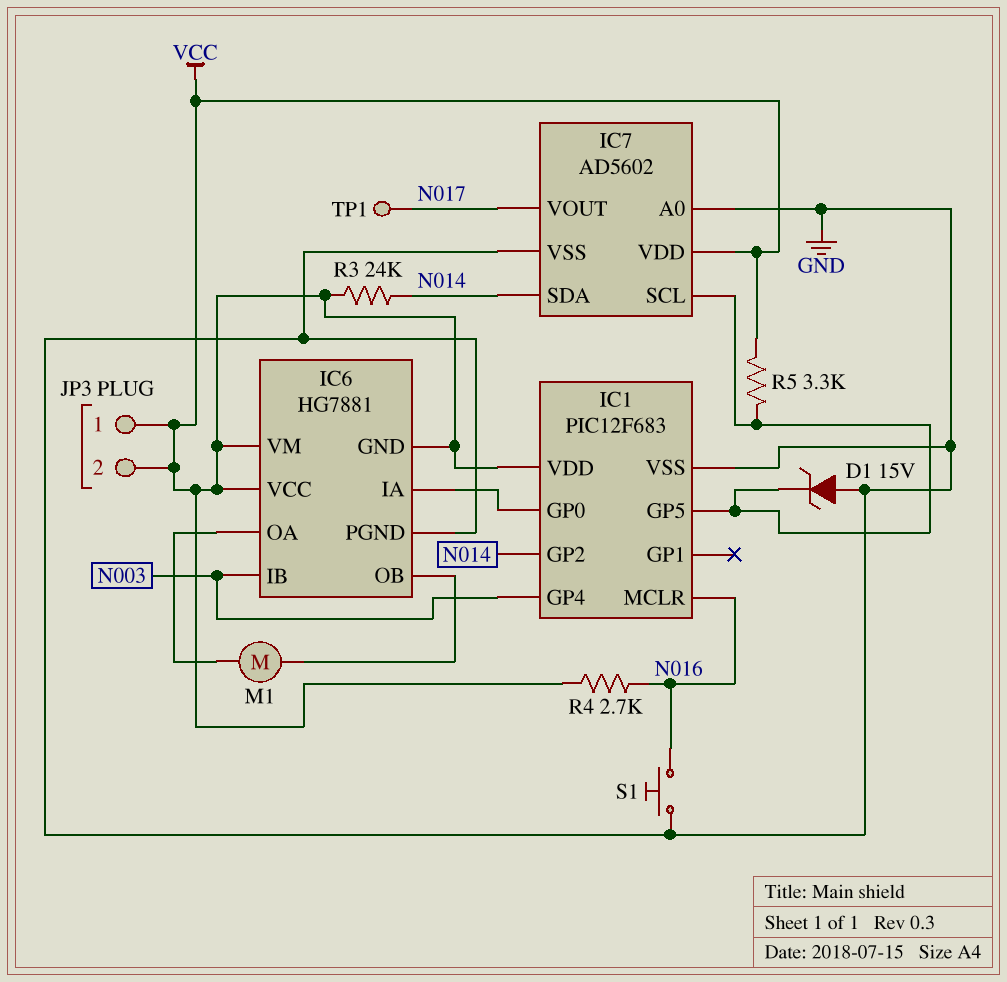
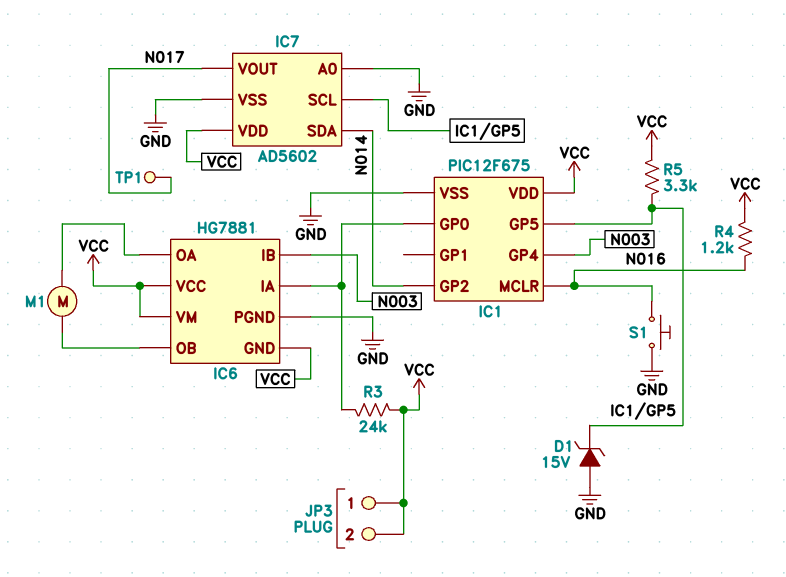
IC1: PIC12F683 -> PIC12F675
R3: 24k (N014, VCC) -> 24k (IC1/GP0, VCC)
R4: 2.7k (N016, VCC) -> 1.2k (N016, VCC)

